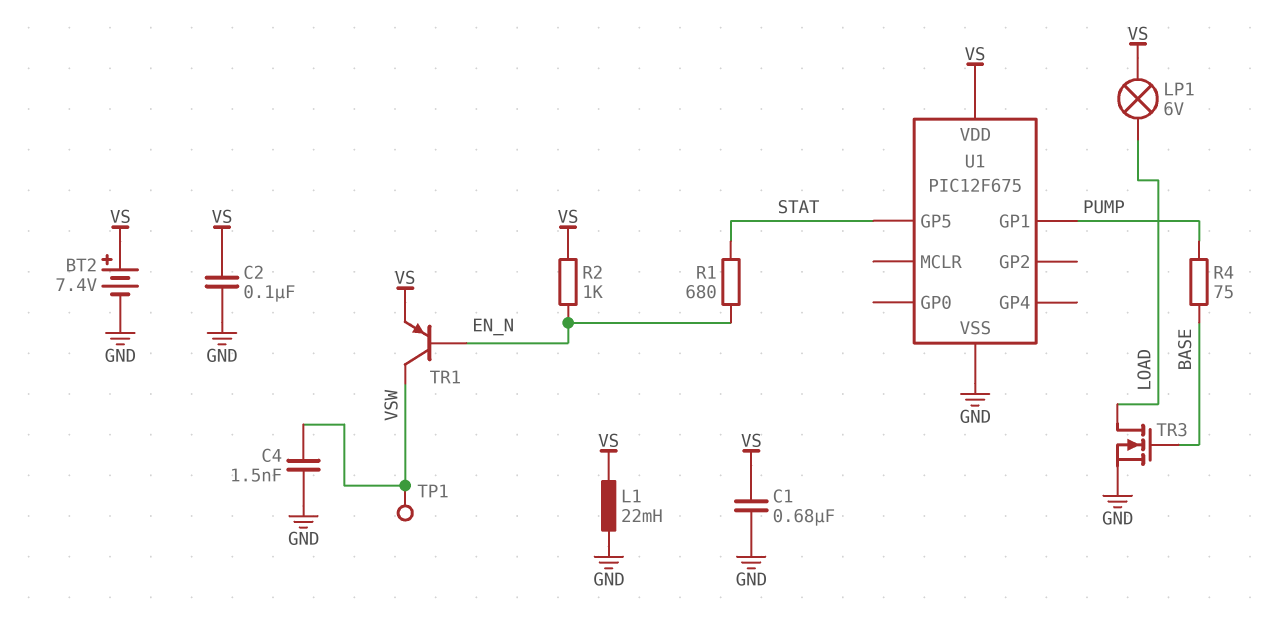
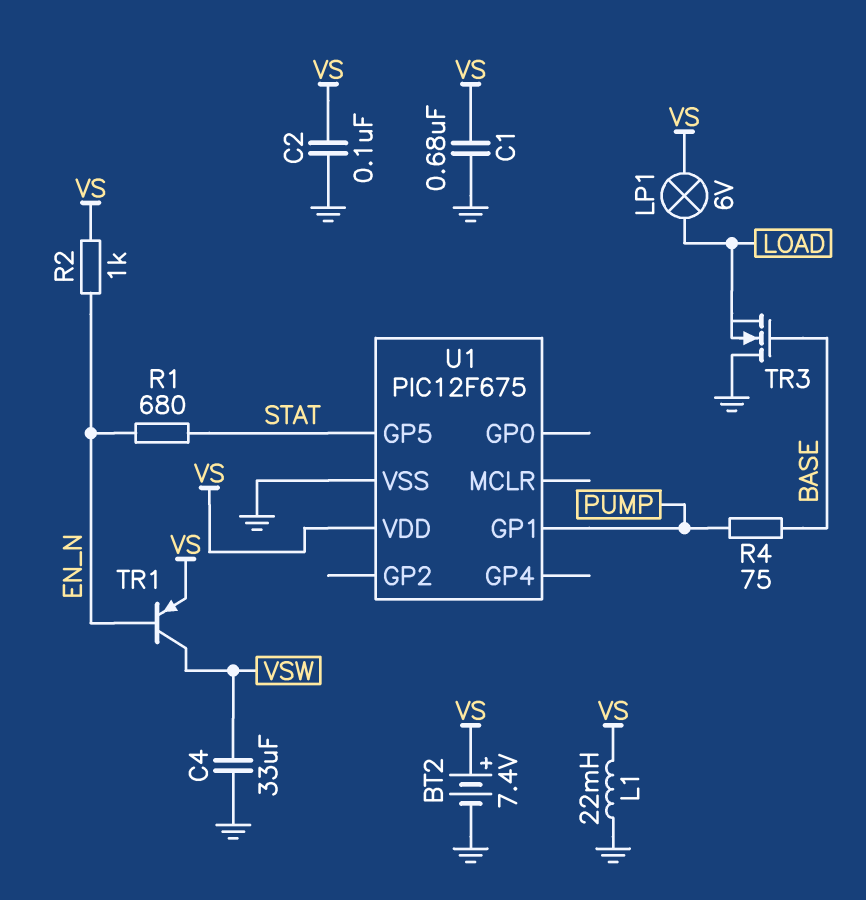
C4: 1.5nF (GND, VSW) -> 33uF (GND, VSW)
TP1: test point (VSW) -> none
TR3: NMOS (G BASE, D LOAD, S GND) -> NMOS (G BASE, D GND, S LOAD)

